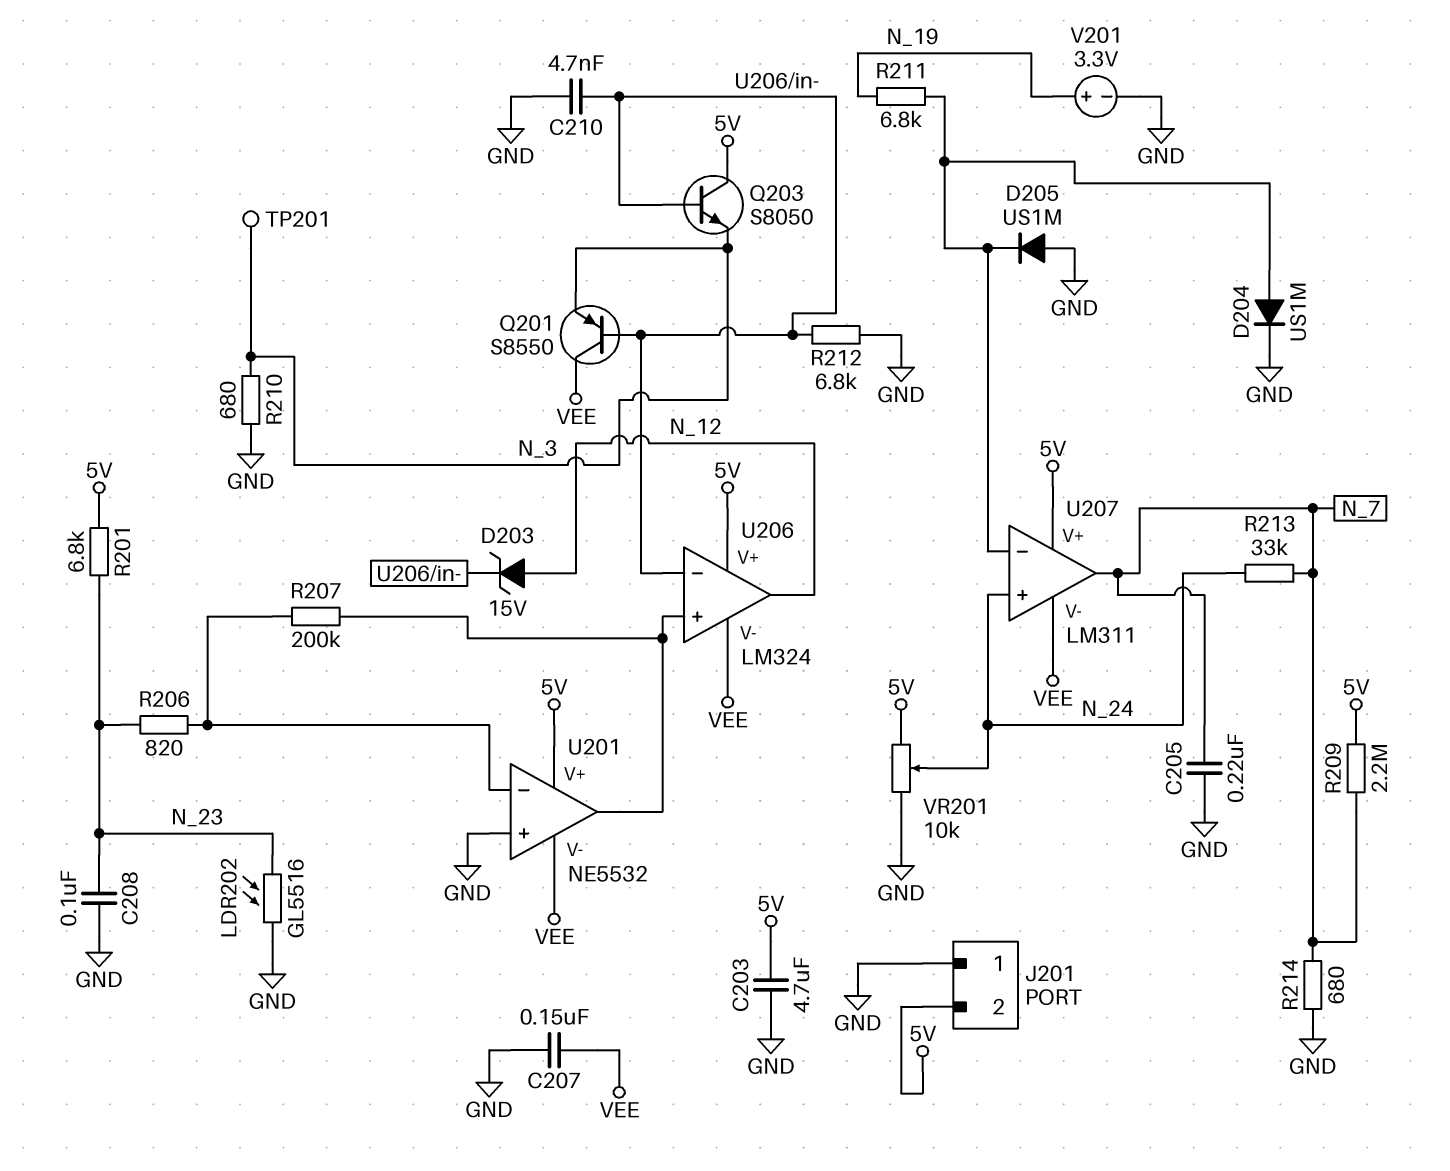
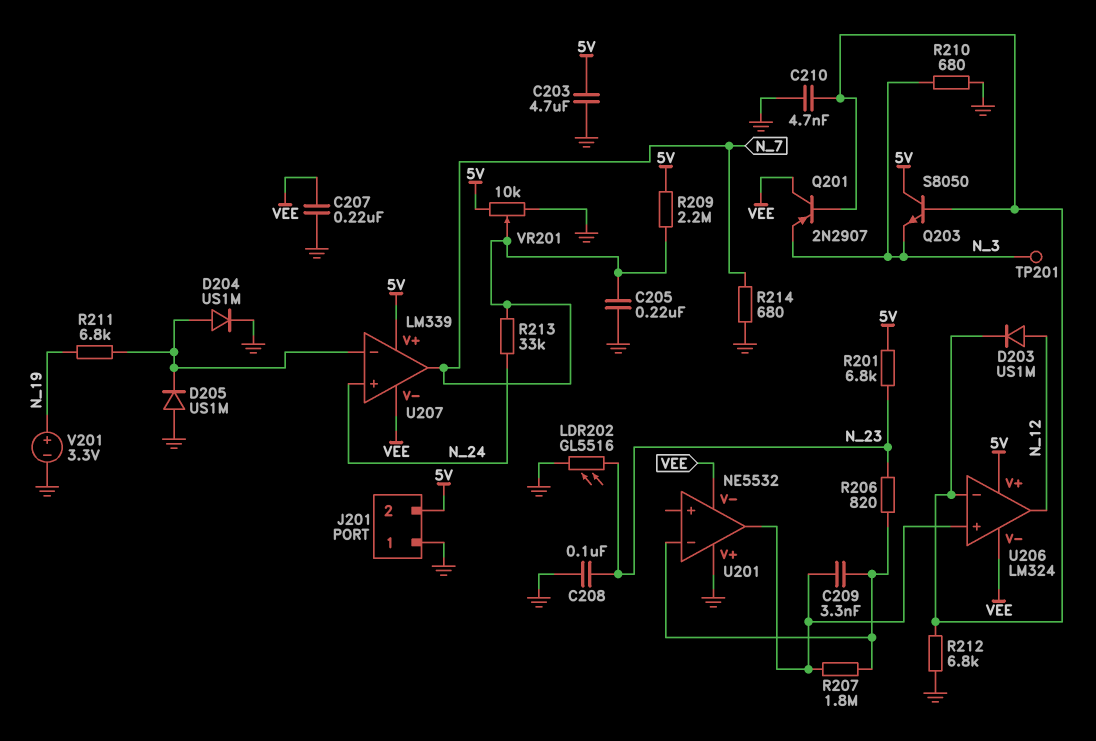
C207: 150nF (GND, VEE) -> 220nF (GND, VEE)
C209: none -> 3.3nF (U201/in-, U201/out)
D203: zener 15V (A N_12, K U206/in-) -> diode US1M (A N_12, K U206/in-)
Q201: PNP S8550 (B U206/in-, C VEE, E N_3) -> PNP 2N2907 (B U206/in-, C VEE, E N_3)
R207: 200k (U201/in-, U201/out) -> 1.8M (U201/in-, U201/out)
U201 pin V+: 5V -> GND
U201 pin in+: GND -> none
U207: LM311 -> LM339
VR201: 10k (5V, GND, wiper N_24) -> 10k (5V, GND, wiper N_7)

